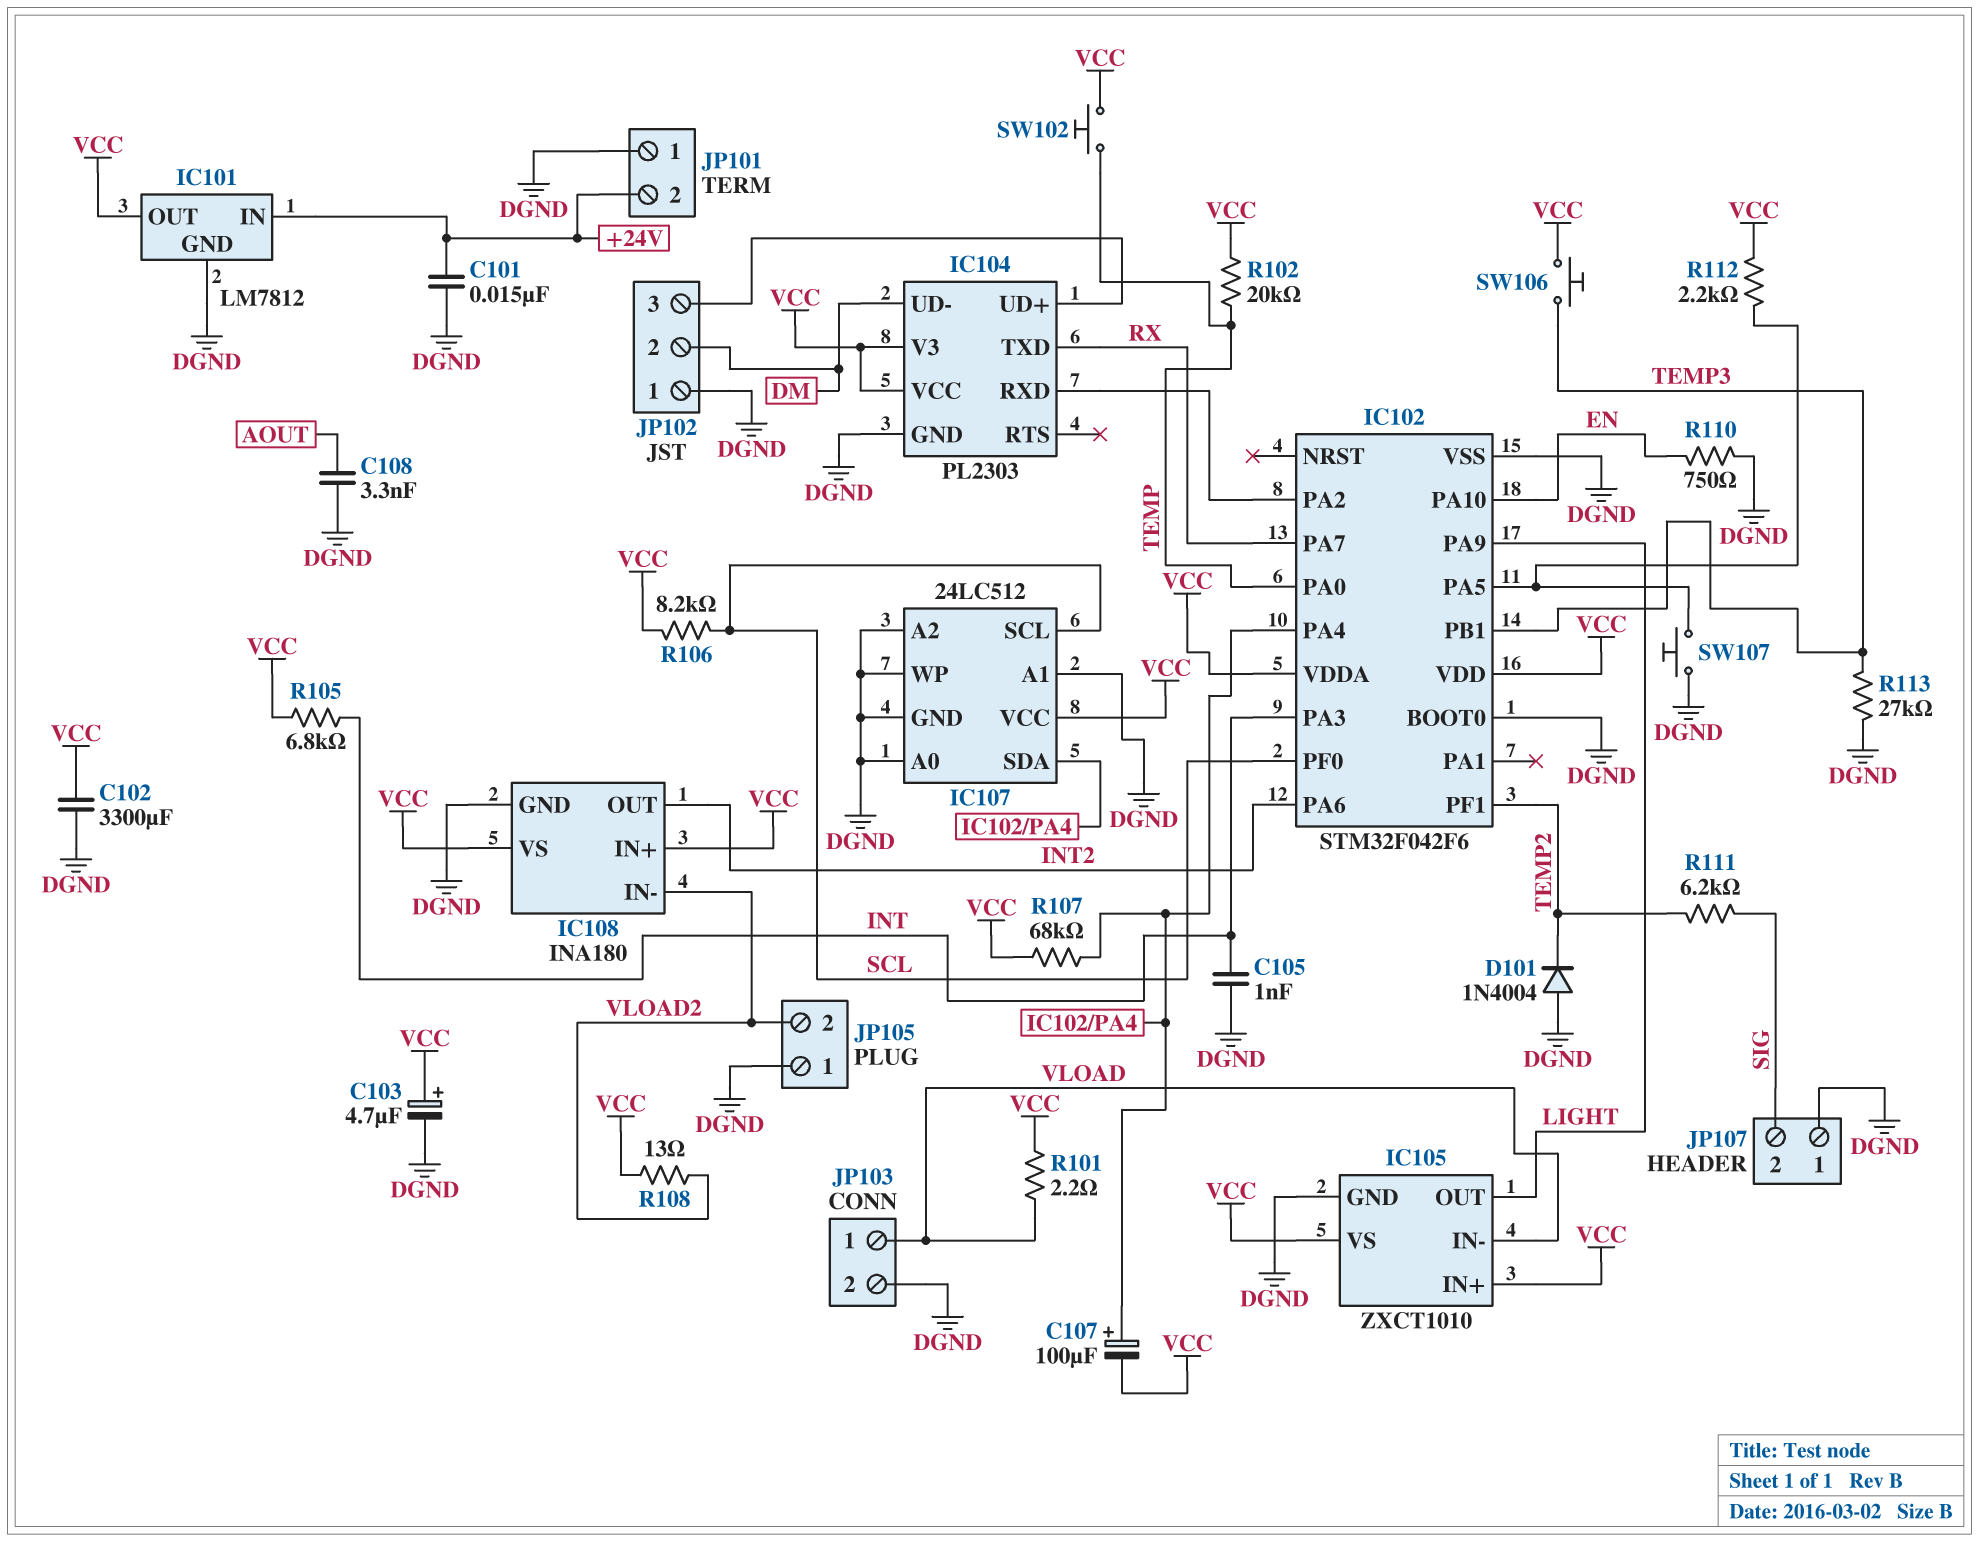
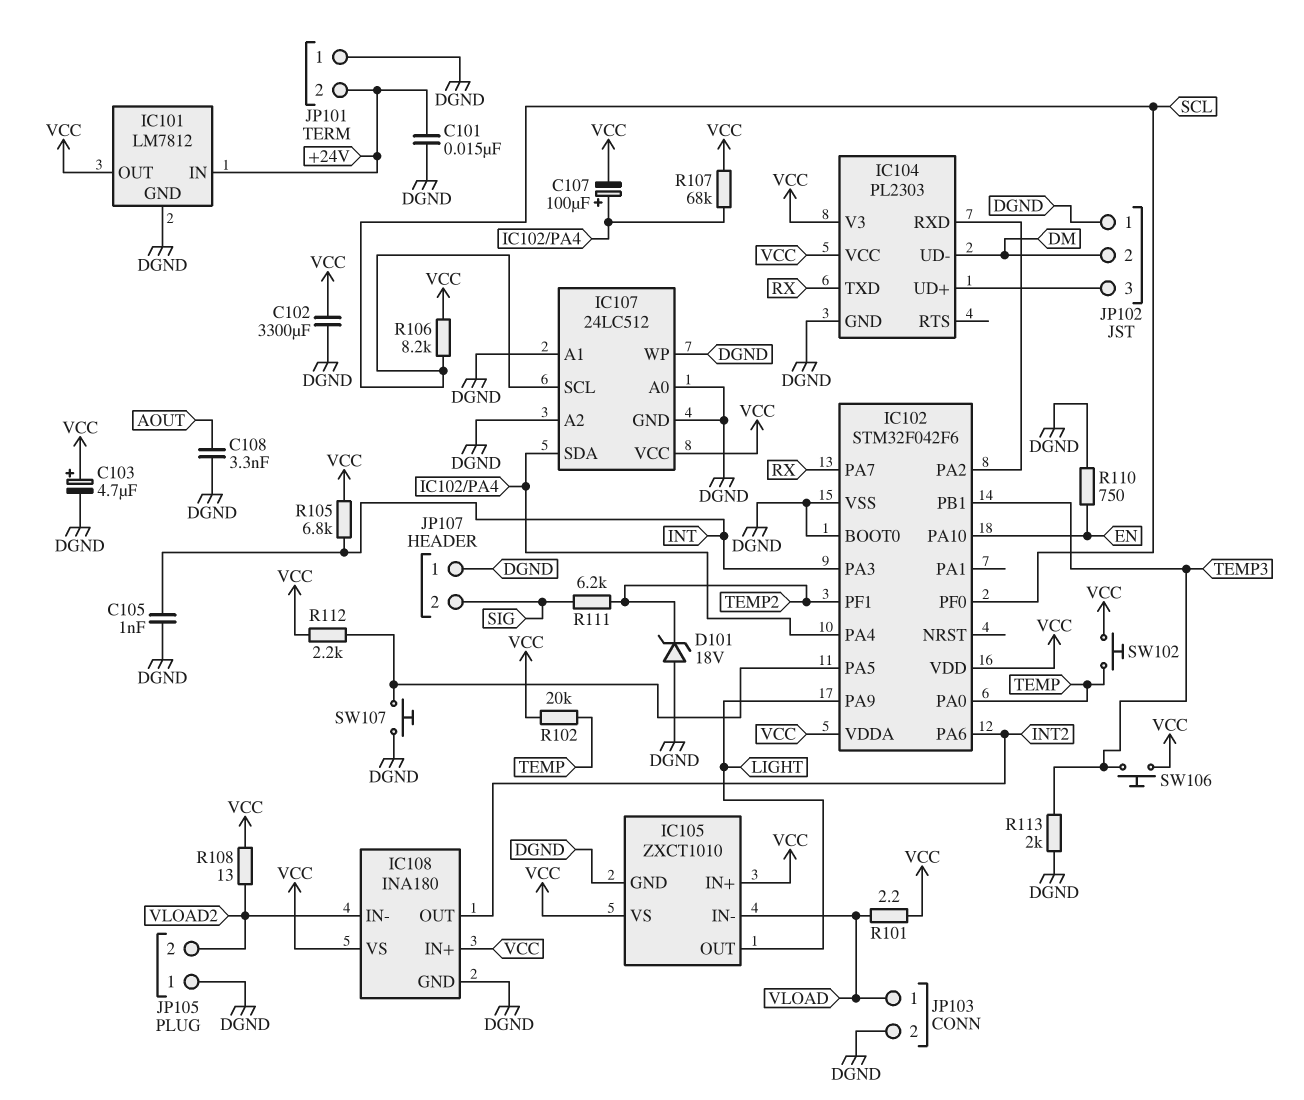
D101: diode 1N4004 (A DGND, K TEMP2) -> zener 18V (A DGND, K TEMP2)
R113: 27k (DGND, TEMP3) -> 2k (DGND, TEMP3)

